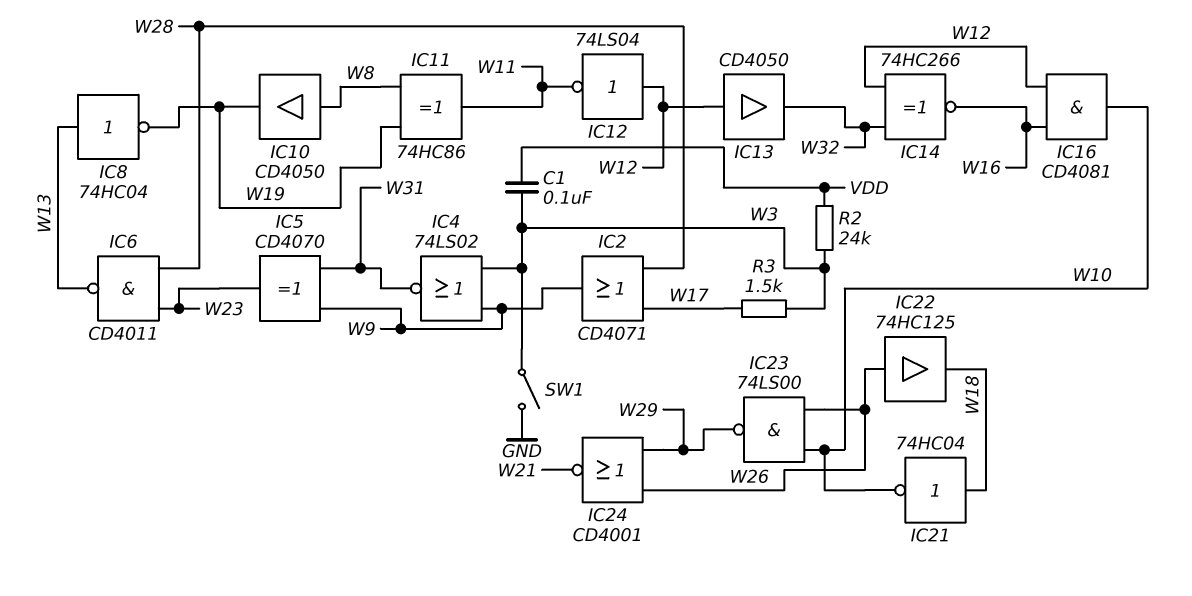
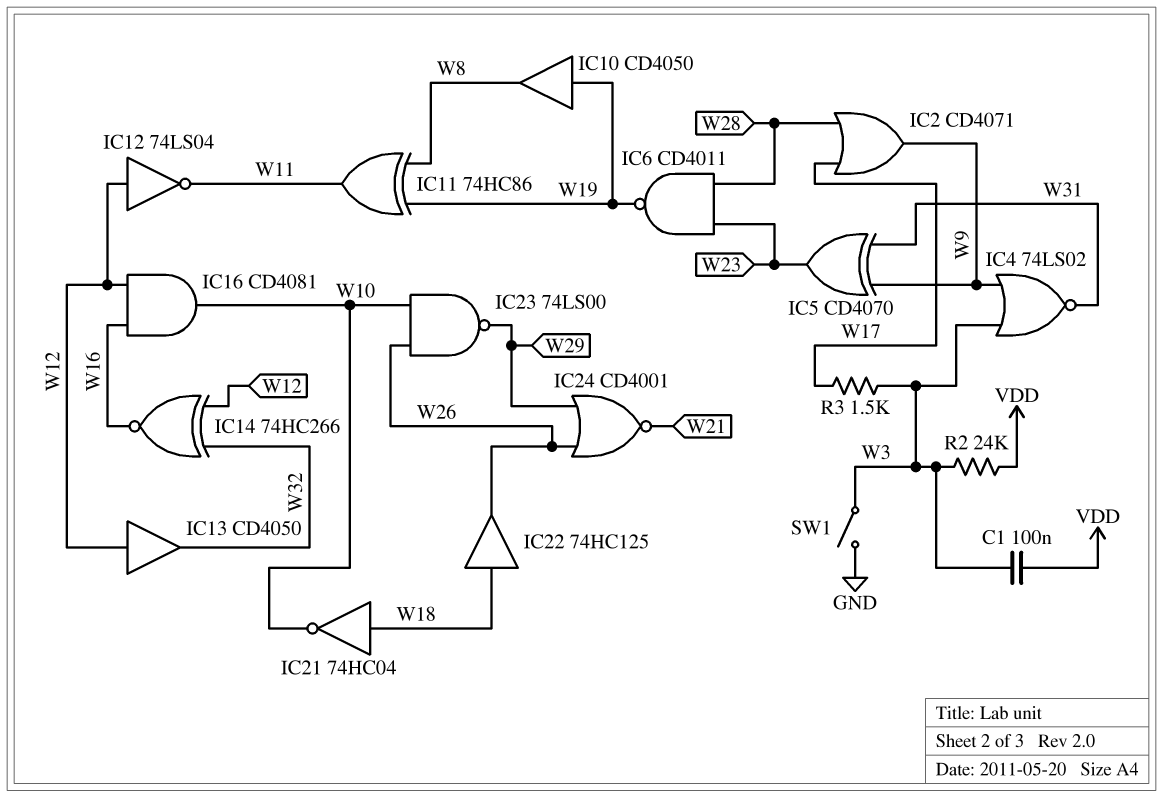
IC6: NAND CD4011 (in W23, in W28, out W13) -> NAND CD4011 (in W23, in W28, out W19)
IC8: NOT 74HC04 (in W13, out W19) -> none
IC10: buffer CD4050 (in W8, out W19) -> buffer CD4050 (in W19, out W8)
IC22: buffer 74HC125 (in W26, out W18) -> buffer 74HC125 (in W18, out W26)

